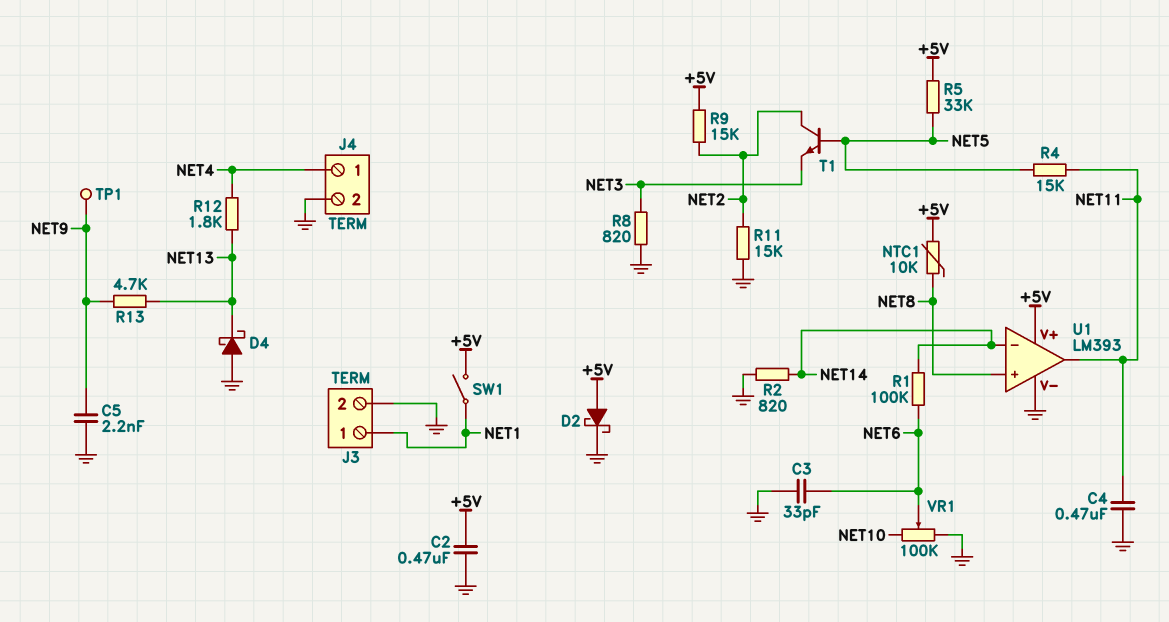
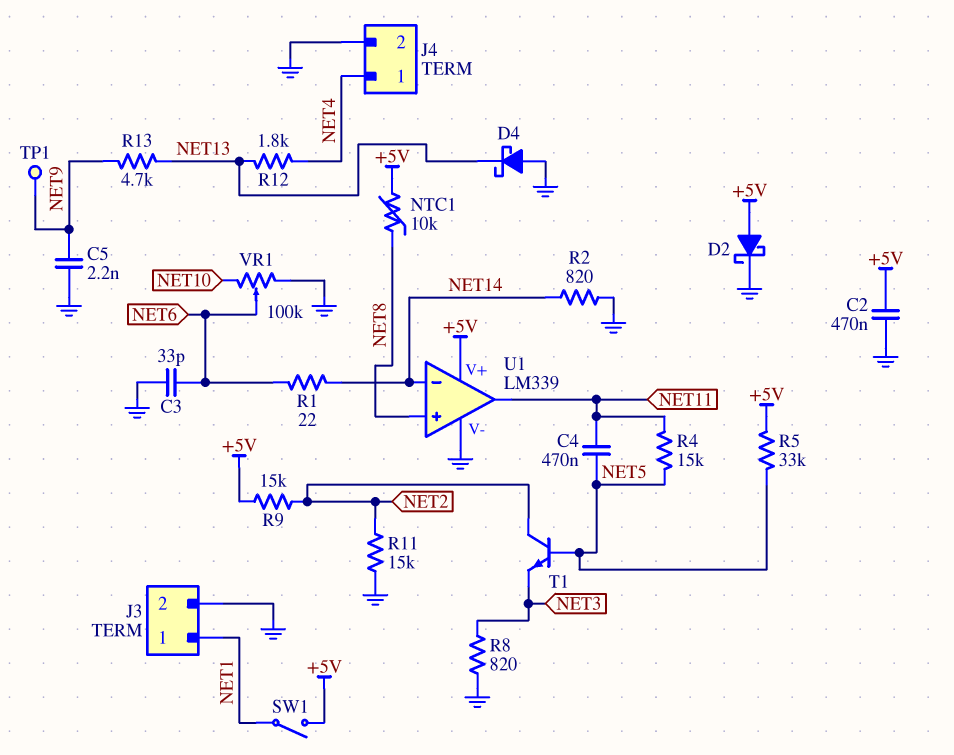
C4: 470nF (GND, NET11) -> 470nF (NET5, NET11)
R1: 100k (NET6, NET14) -> 22 (NET6, NET14)
U1: LM393 -> LM339

